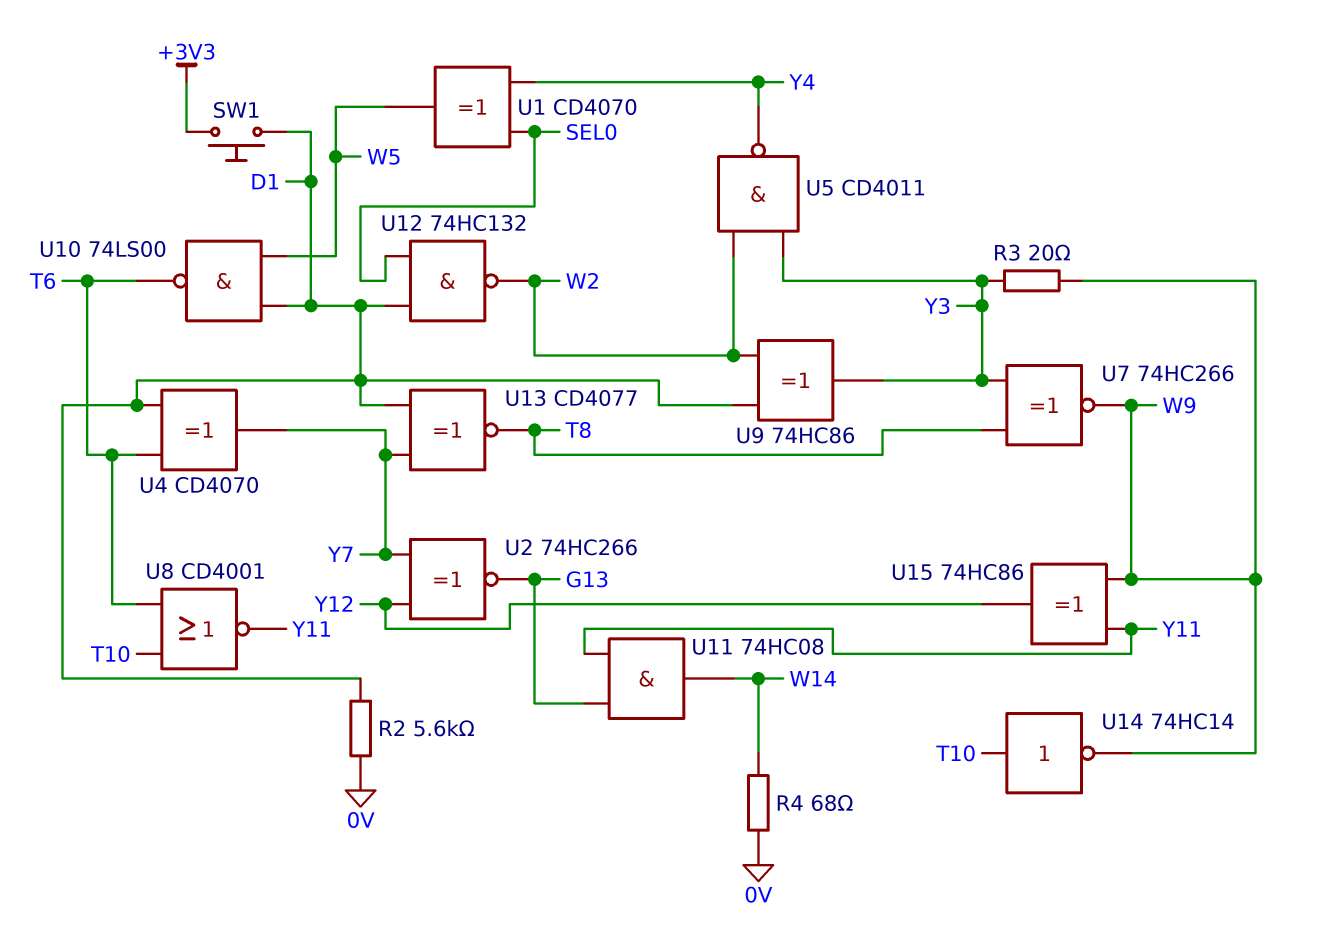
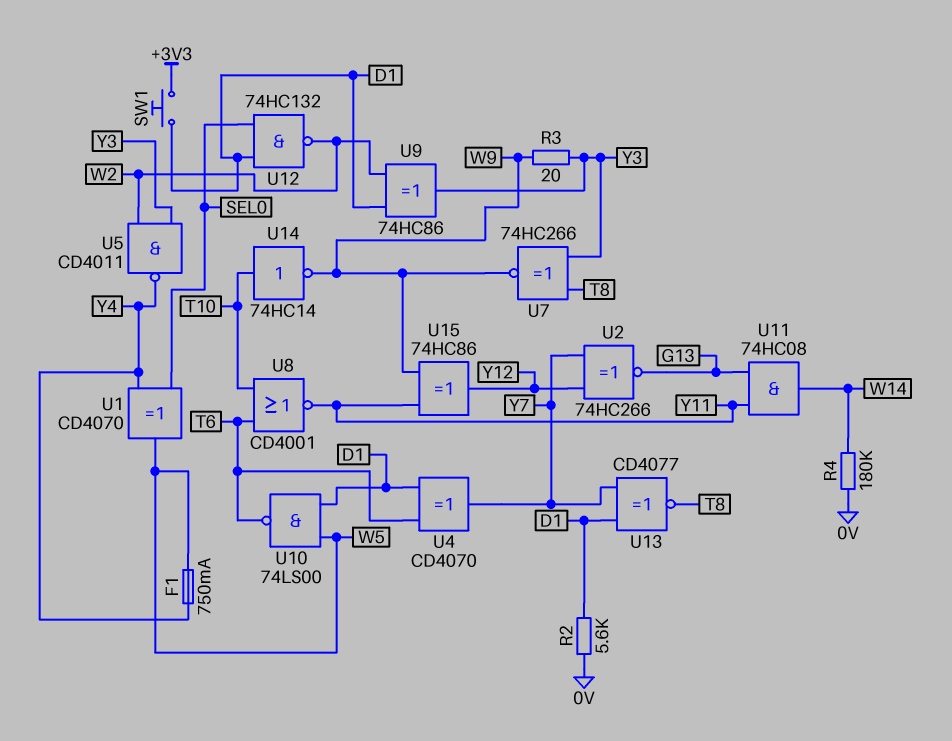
F1: none -> 750mA (W5, Y4)
R4: 68 (0V, W14) -> 180k (0V, W14)

